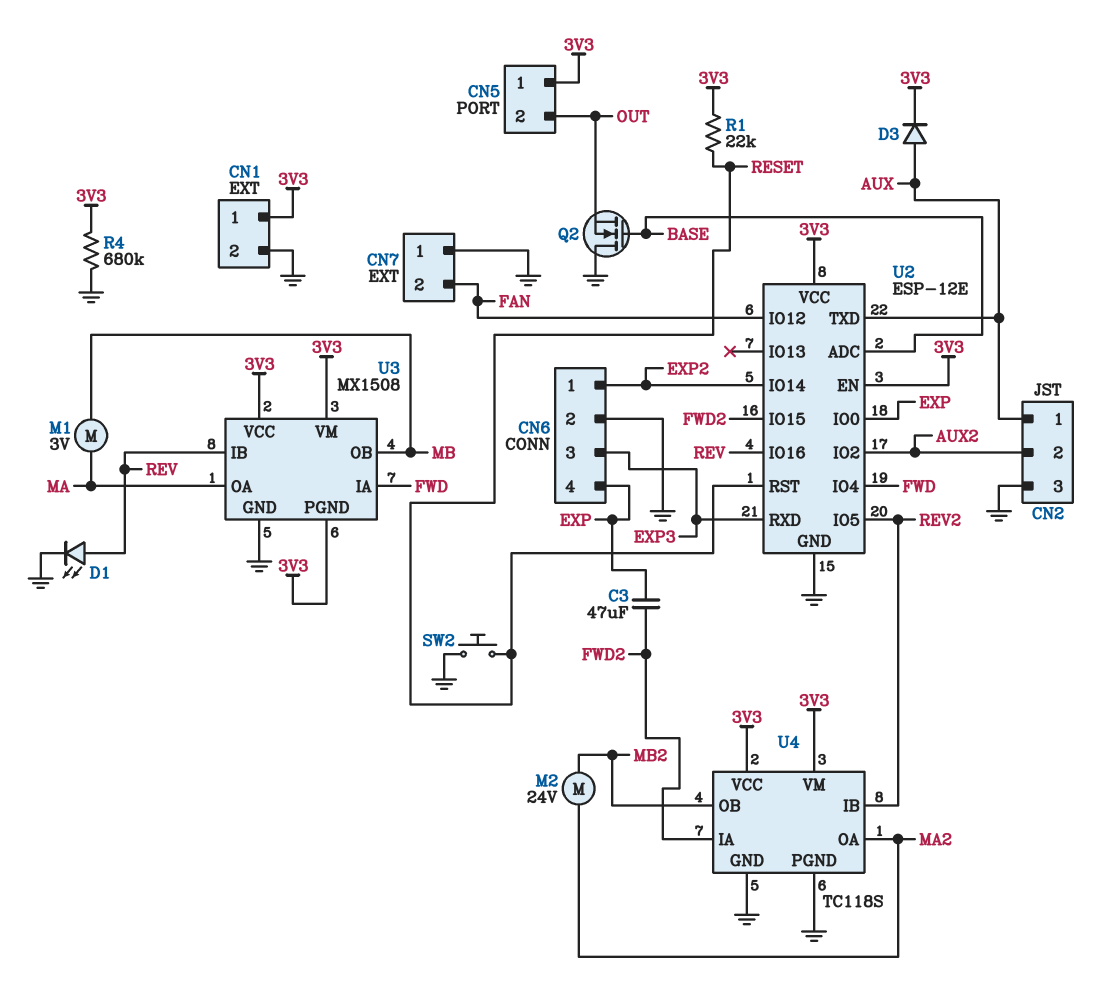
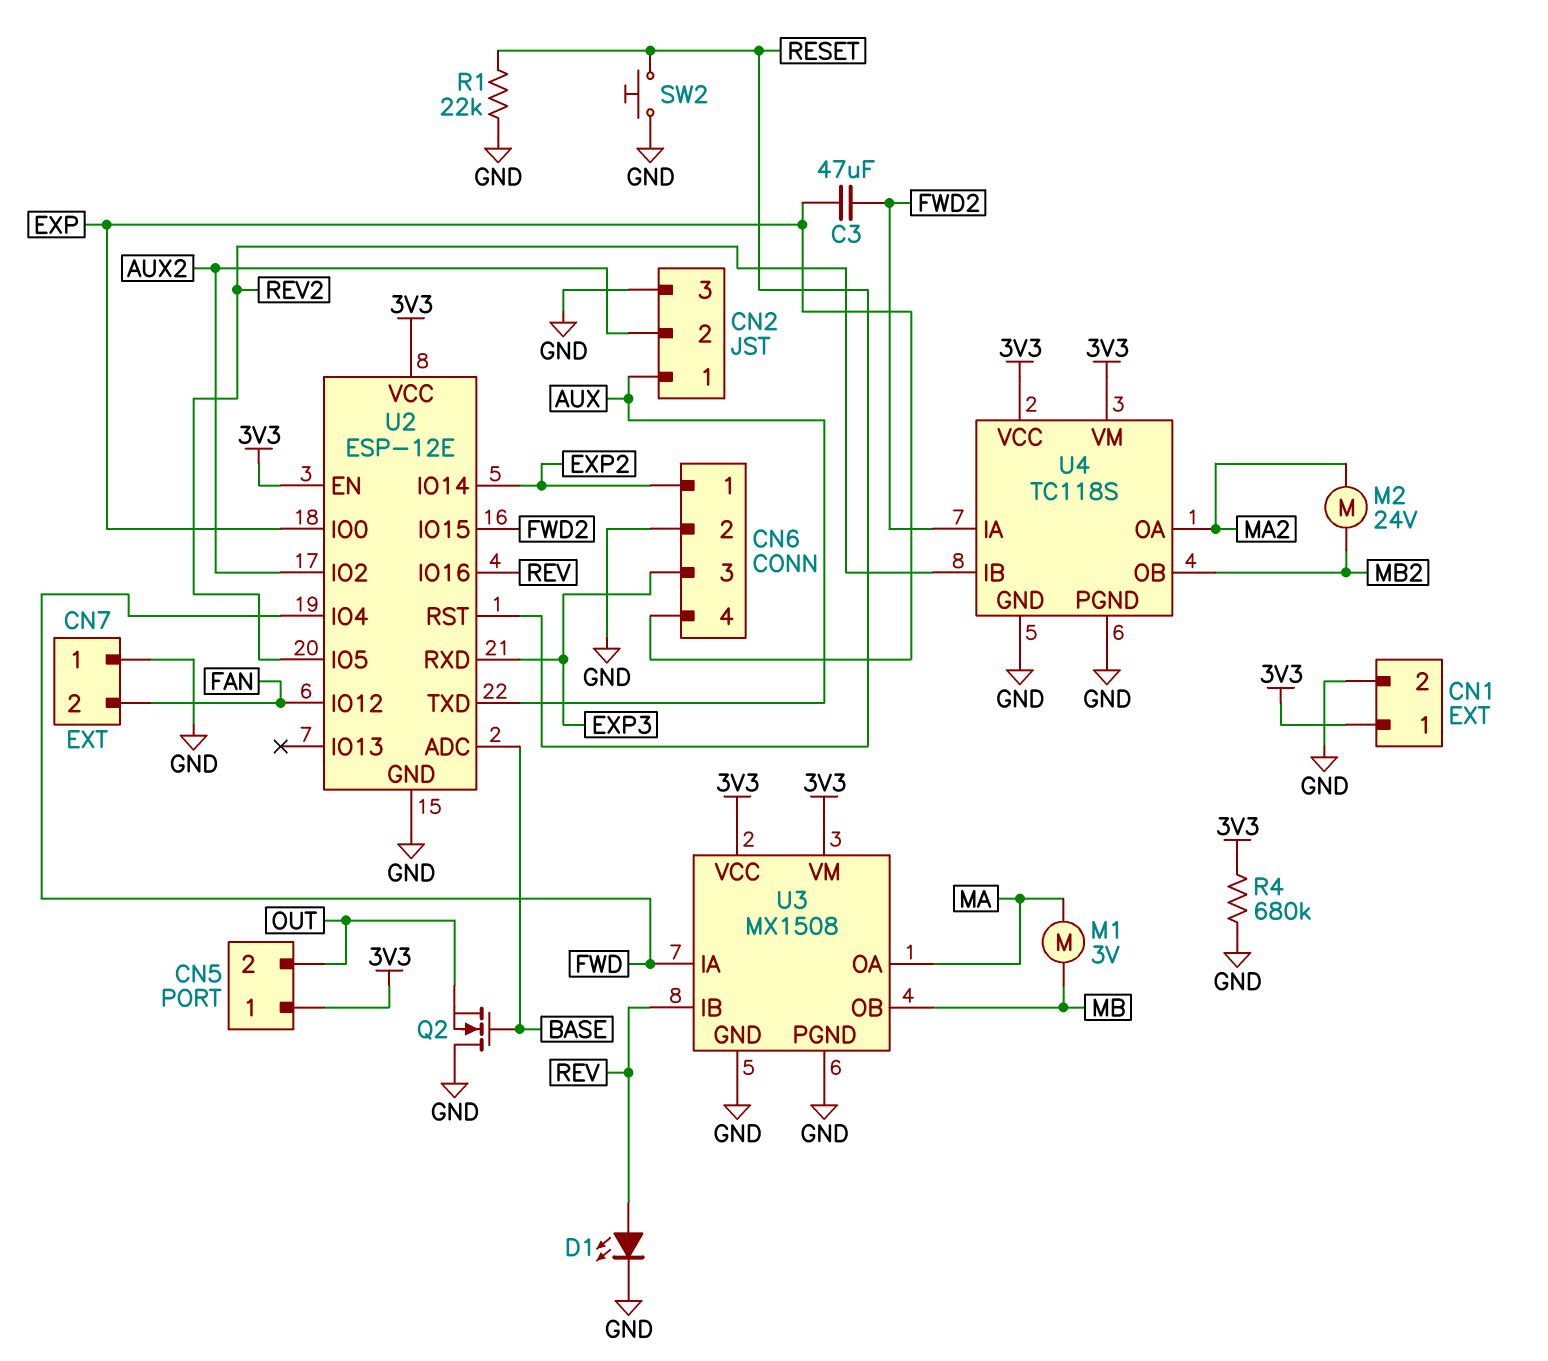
D3: diode (A AUX, K 3V3) -> none
R1: 22k (3V3, RESET) -> 22k (GND, RESET)
U3 pin PGND: 3V3 -> GND

